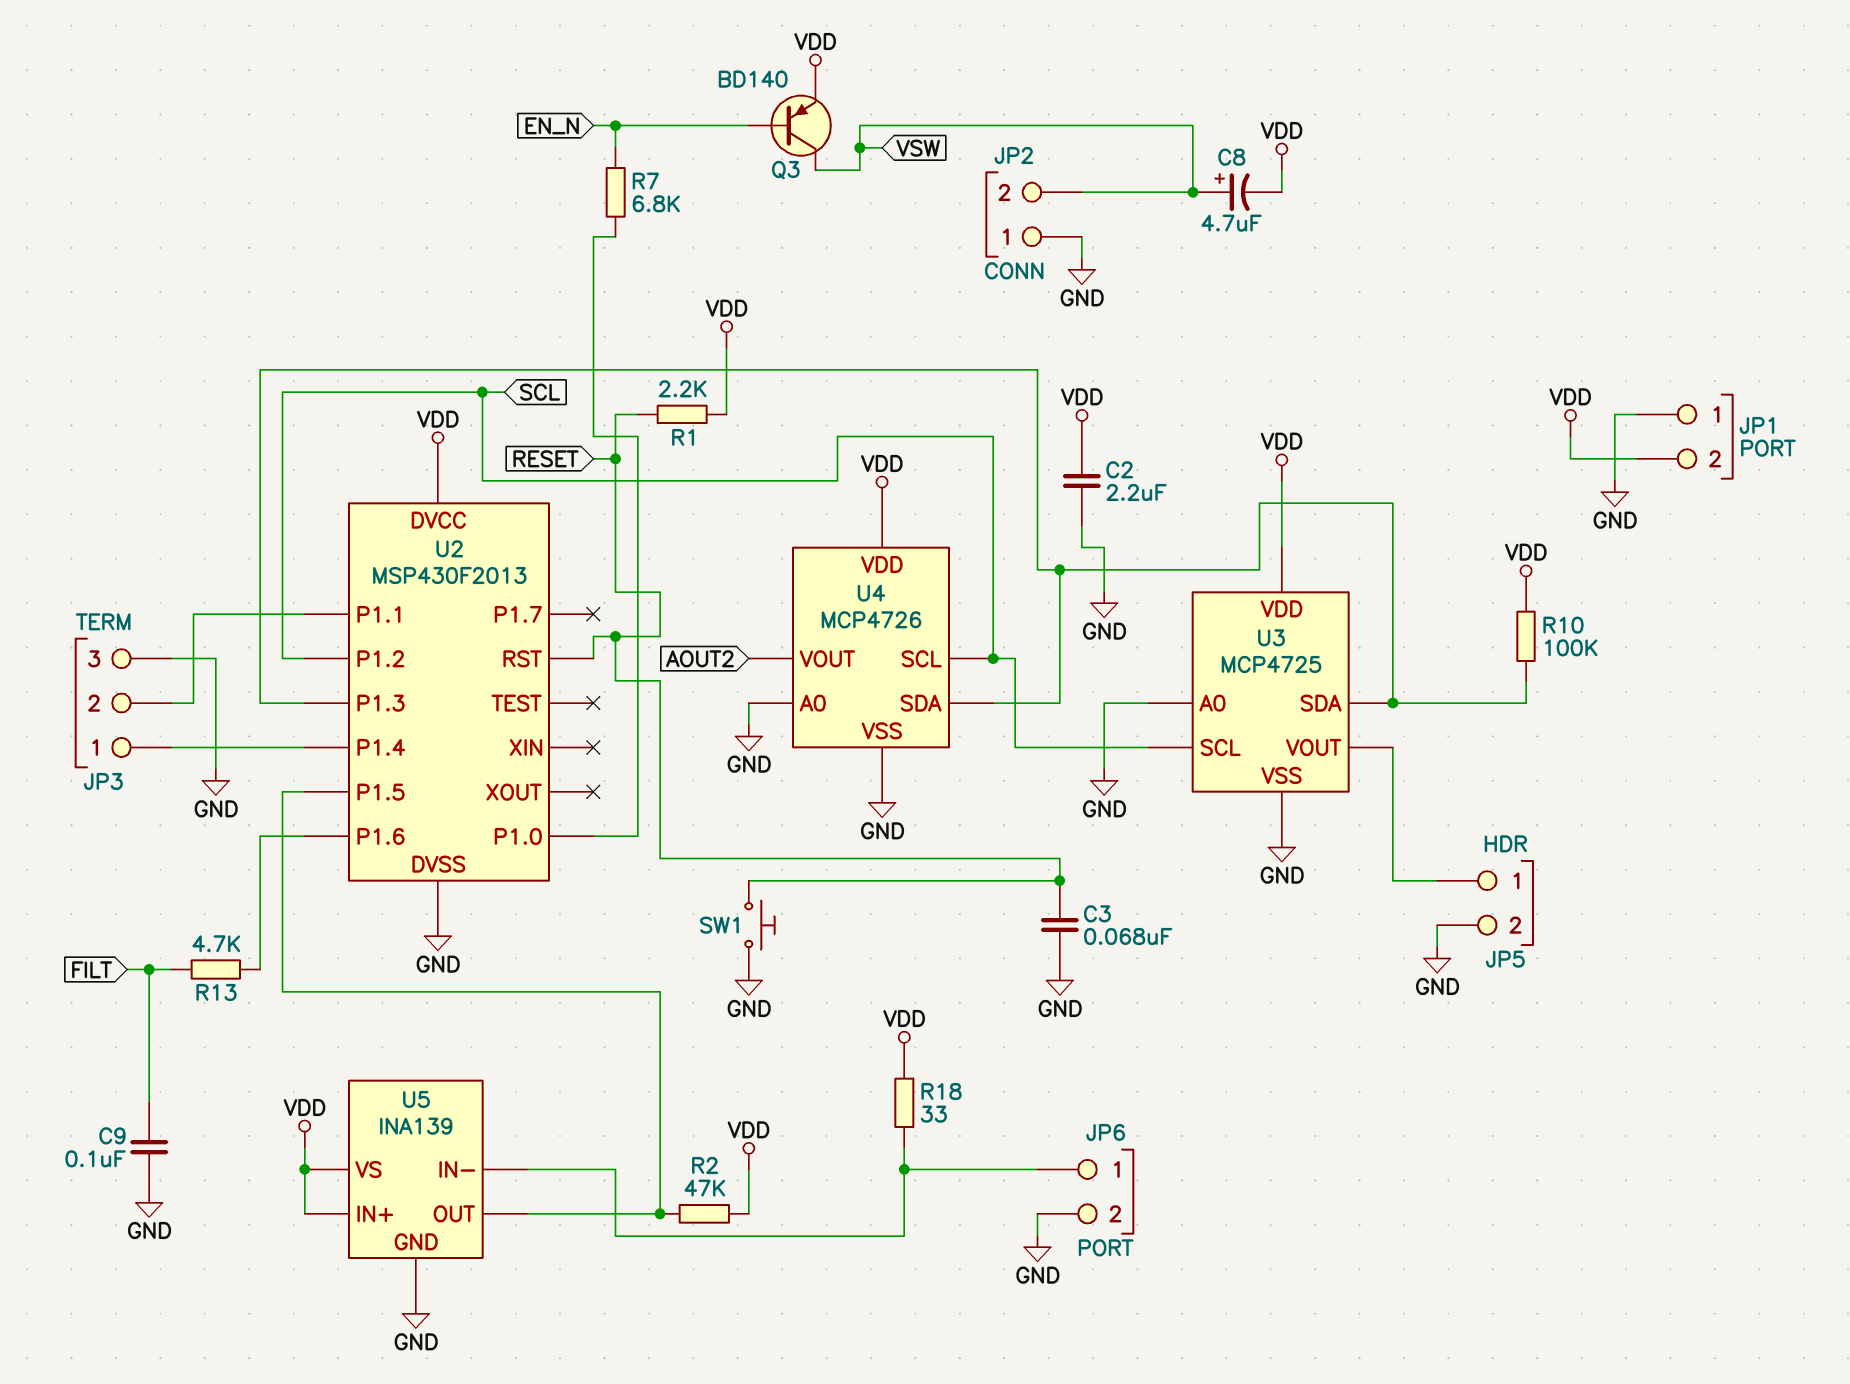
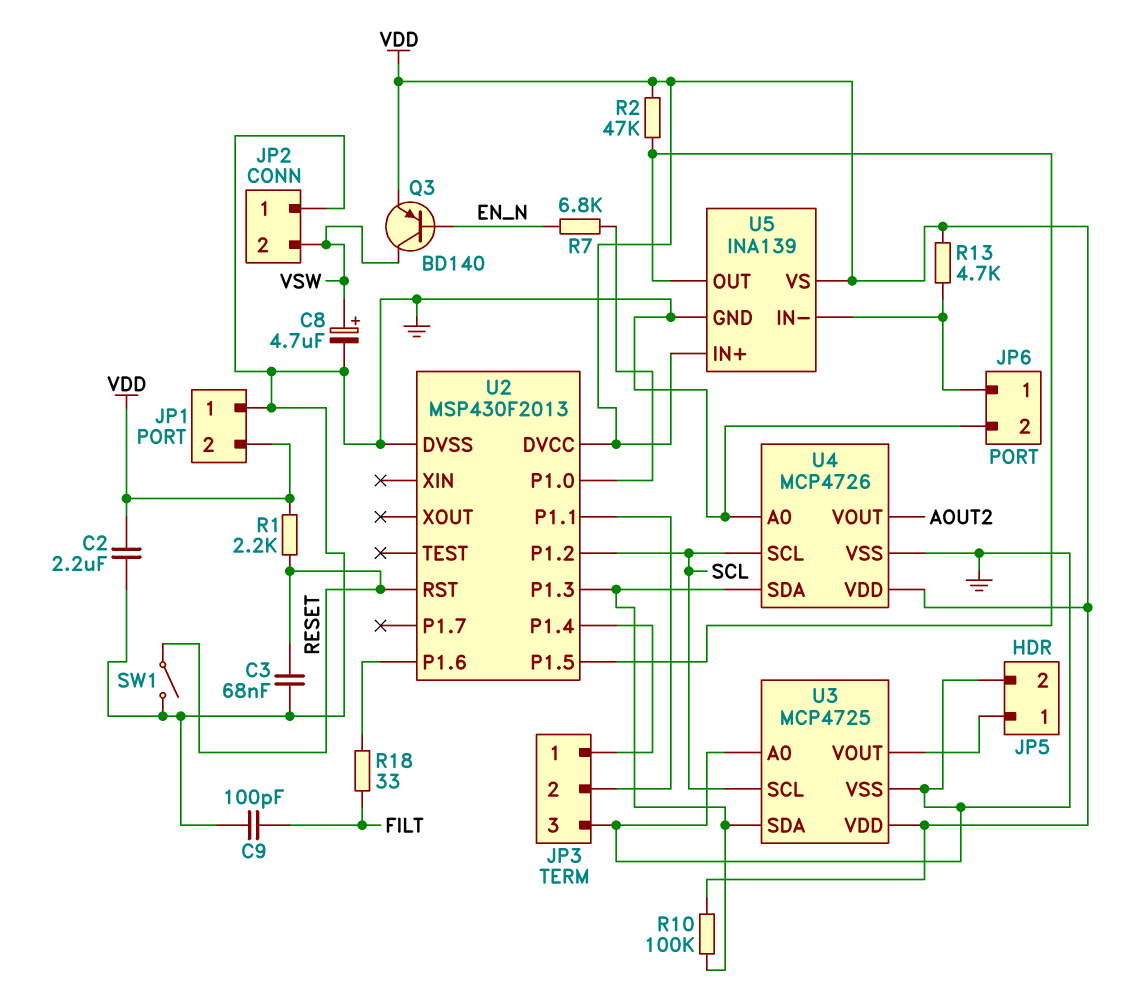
C8: 4.7uF (plus VSW, minus VDD) -> 4.7uF (plus VSW, minus GND)
C9: 100nF (FILT, GND) -> 100pF (FILT, GND)
R13: 4.7k (FILT, U2/P1.6) -> 4.7k (JP6/1, VDD)
R18: 33 (JP6/1, VDD) -> 33 (FILT, U2/P1.6)
SW1: button (GND, RESET) -> switch (GND, RESET)

